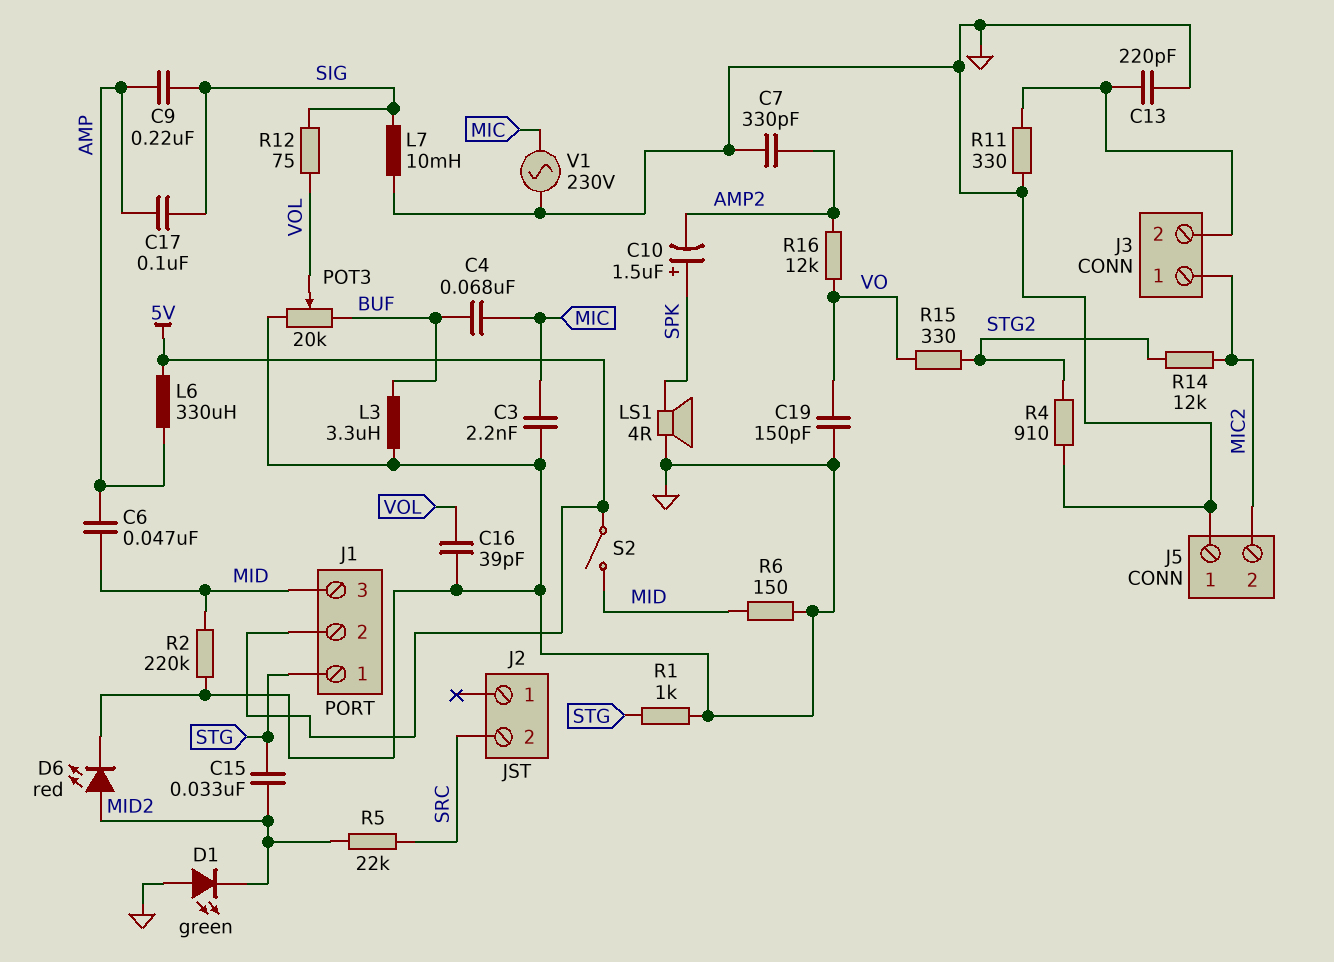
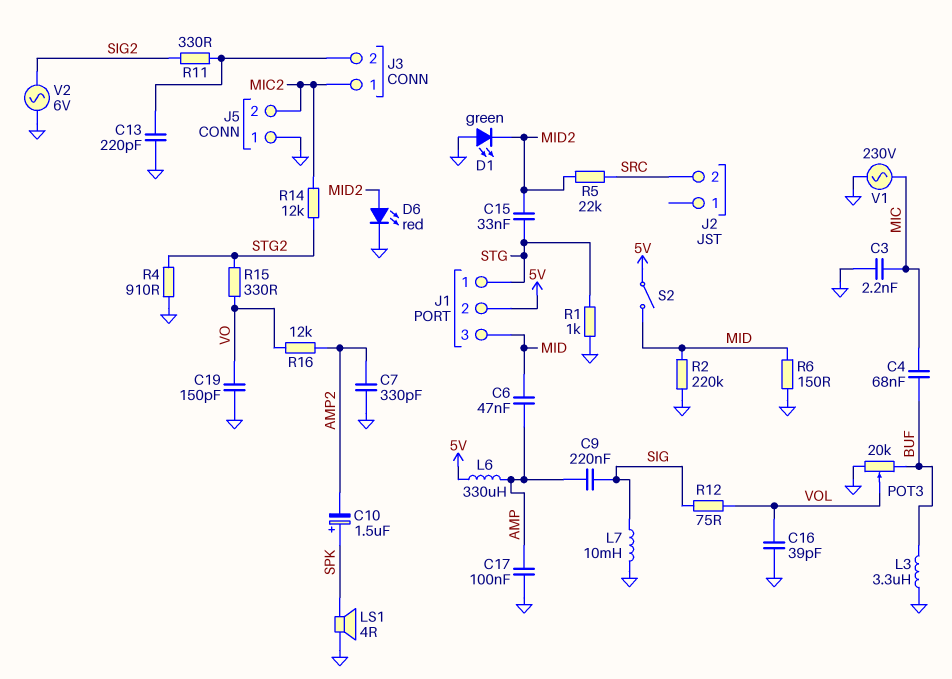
C17: 100nF (AMP, SIG) -> 100nF (AMP, GND)
R11: 330 (GND, J3/2) -> 330 (J3/2, SIG2)
V2: none -> AC 6V (GND, SIG2)

